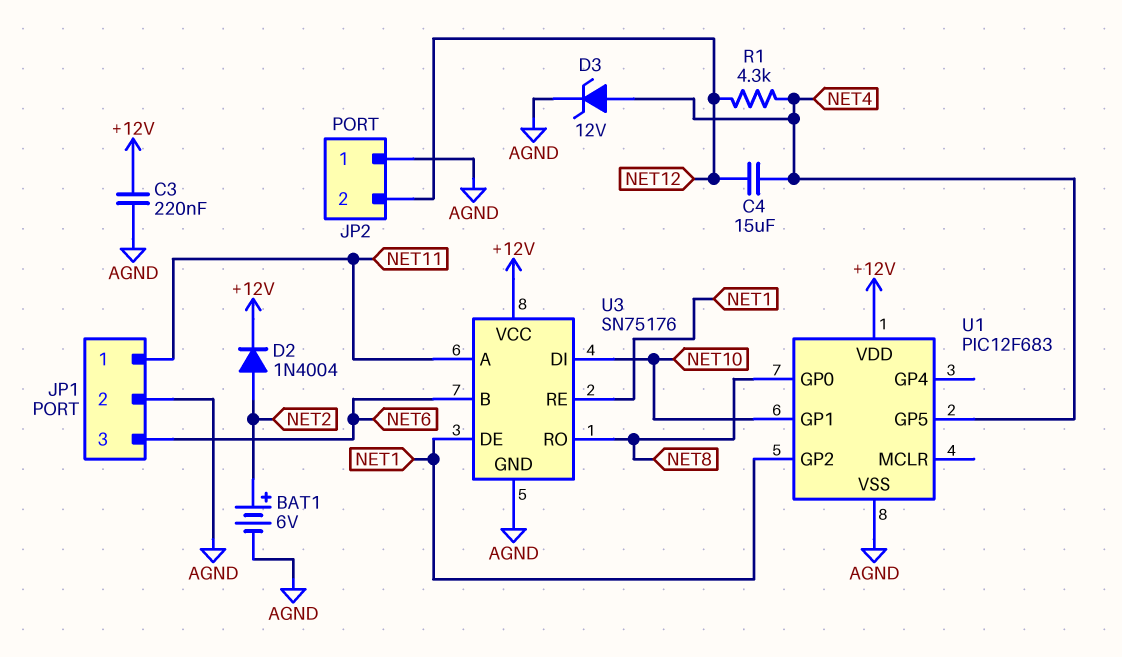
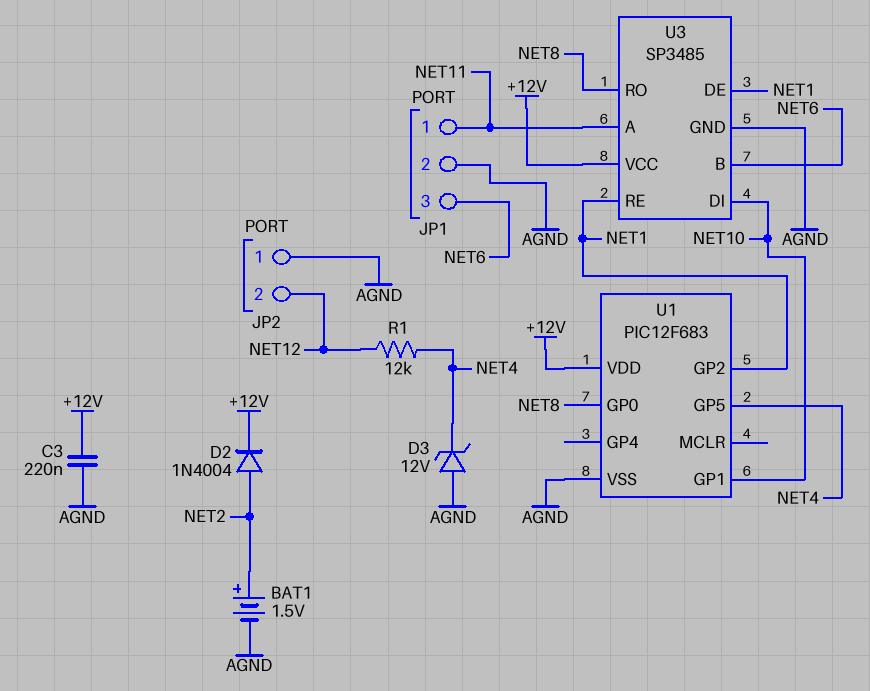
BAT1: 6V (plus NET2, minus AGND) -> 1.5V (plus NET2, minus AGND)
C4: 15uF (NET4, NET12) -> none
D3: zener 12V (A NET4, K AGND) -> zener 12V (A AGND, K NET4)
R1: 4.3k (NET4, NET12) -> 12k (NET4, NET12)
U3: SN75176 -> SP3485

